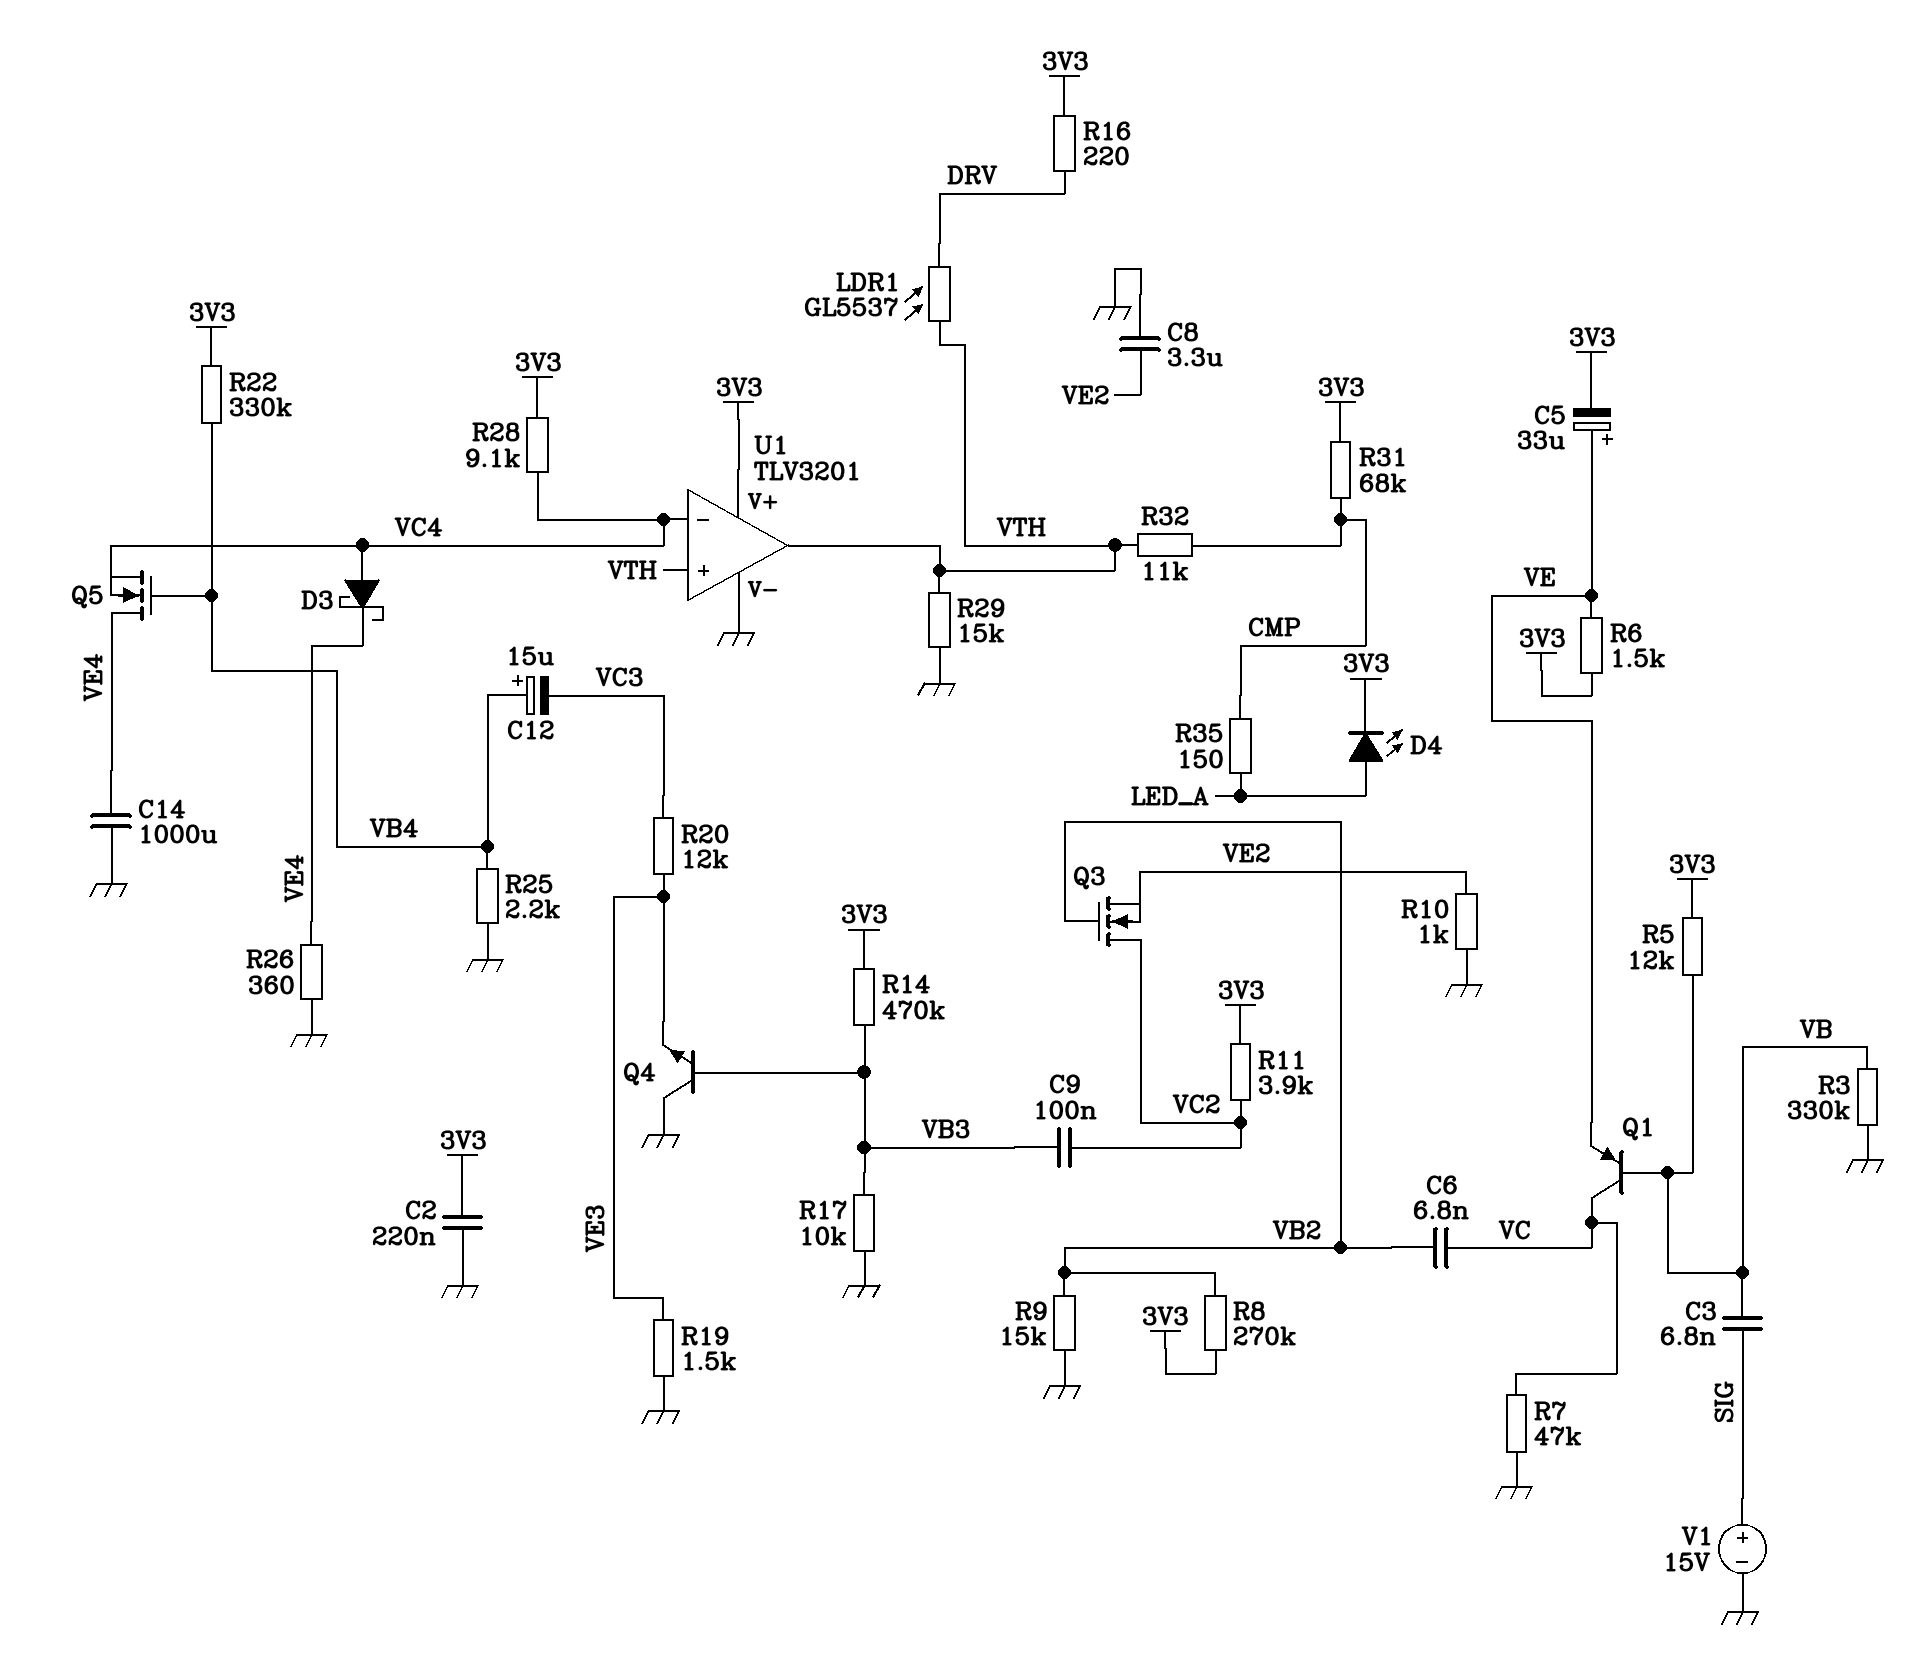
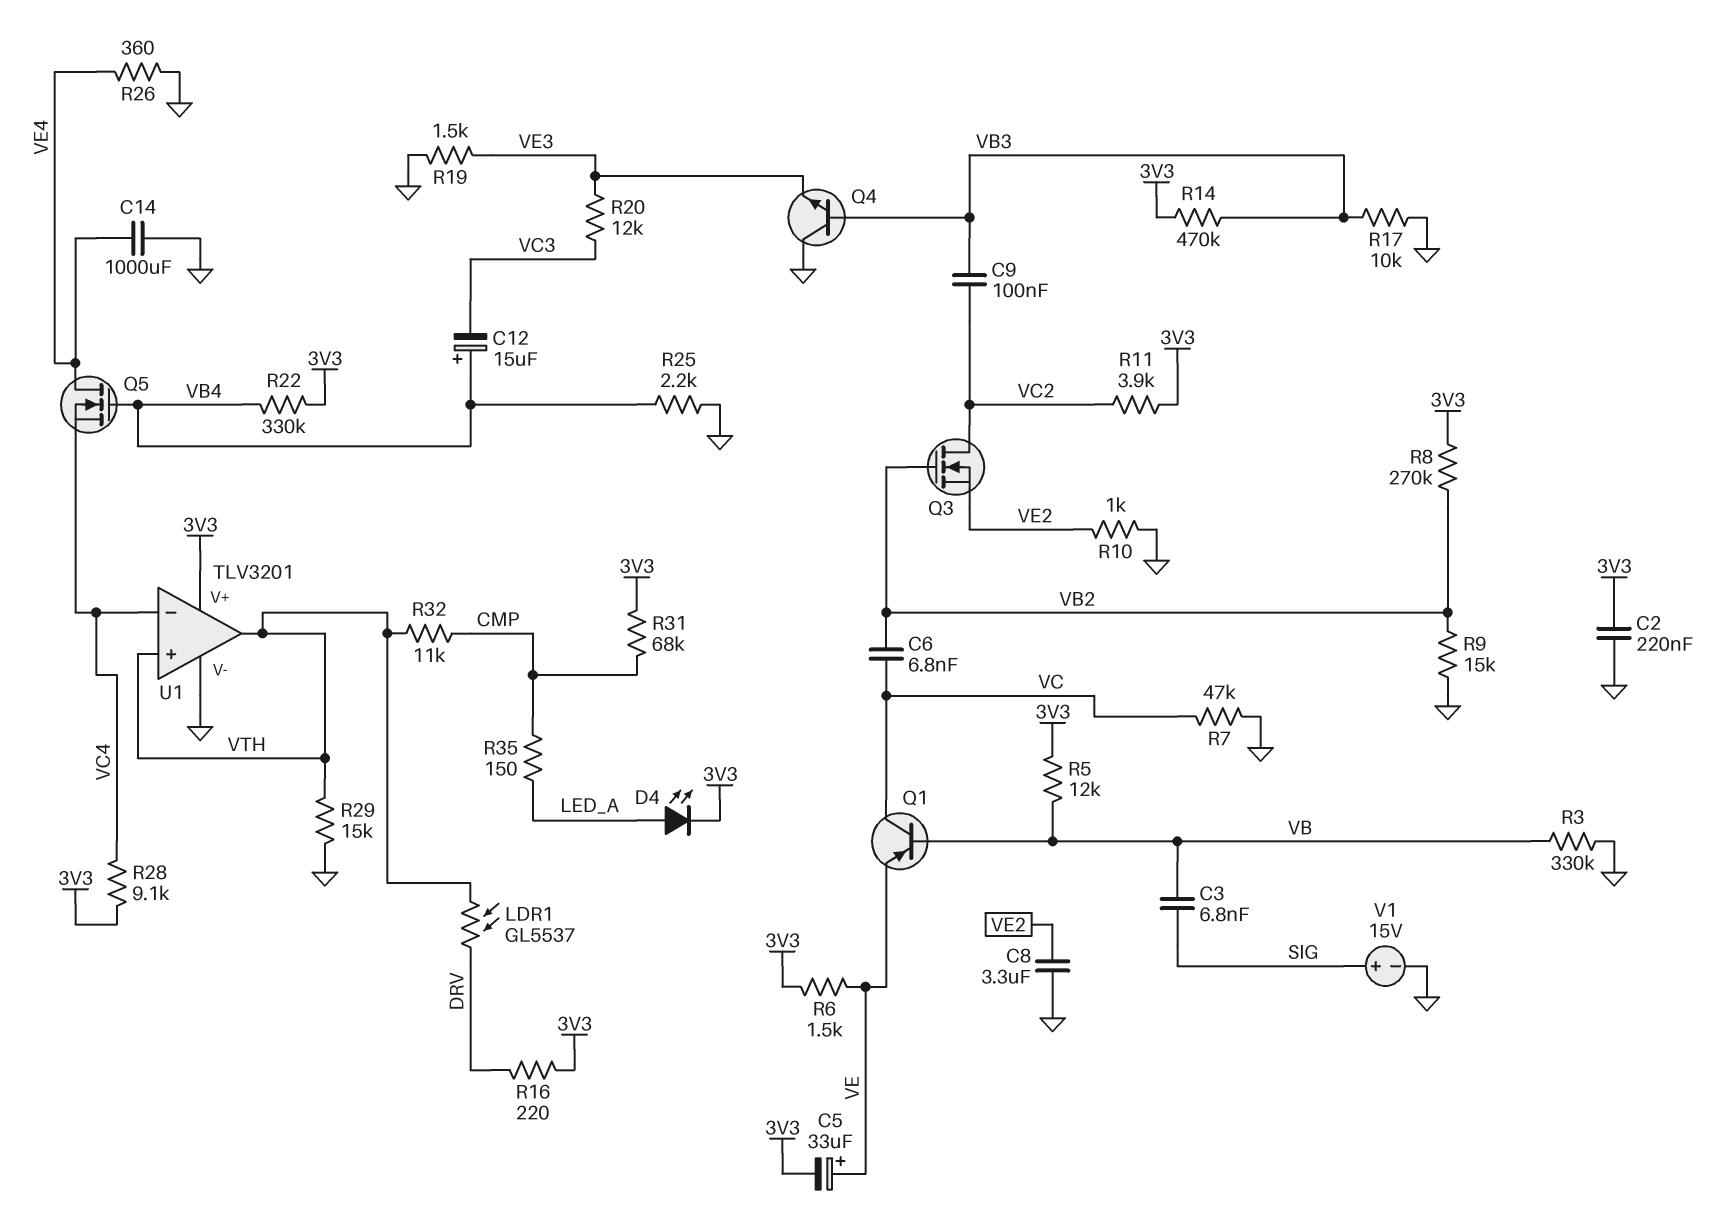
D3: schottky (A VC4, K VE4) -> none

